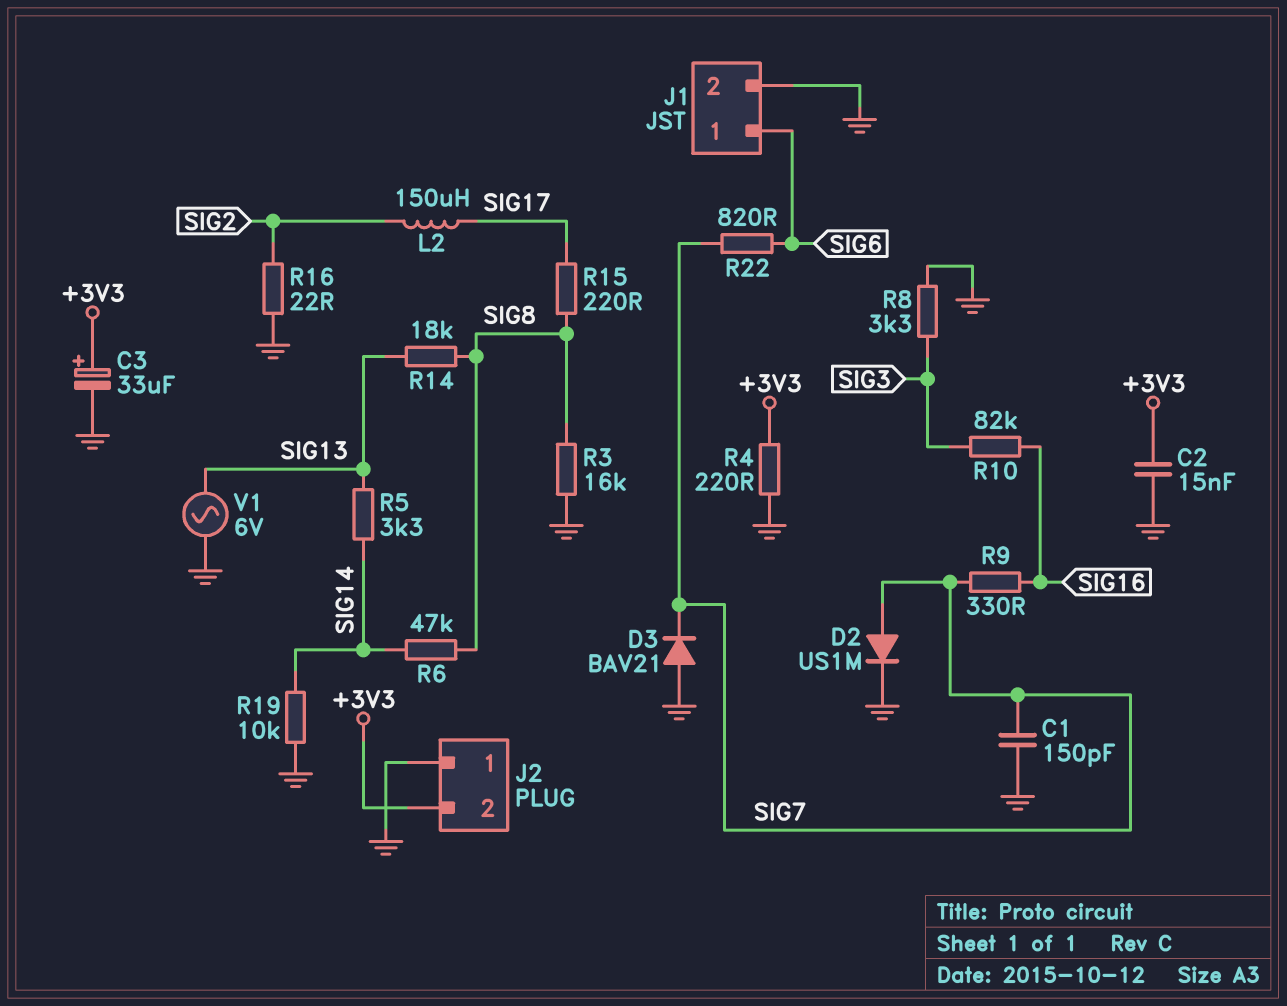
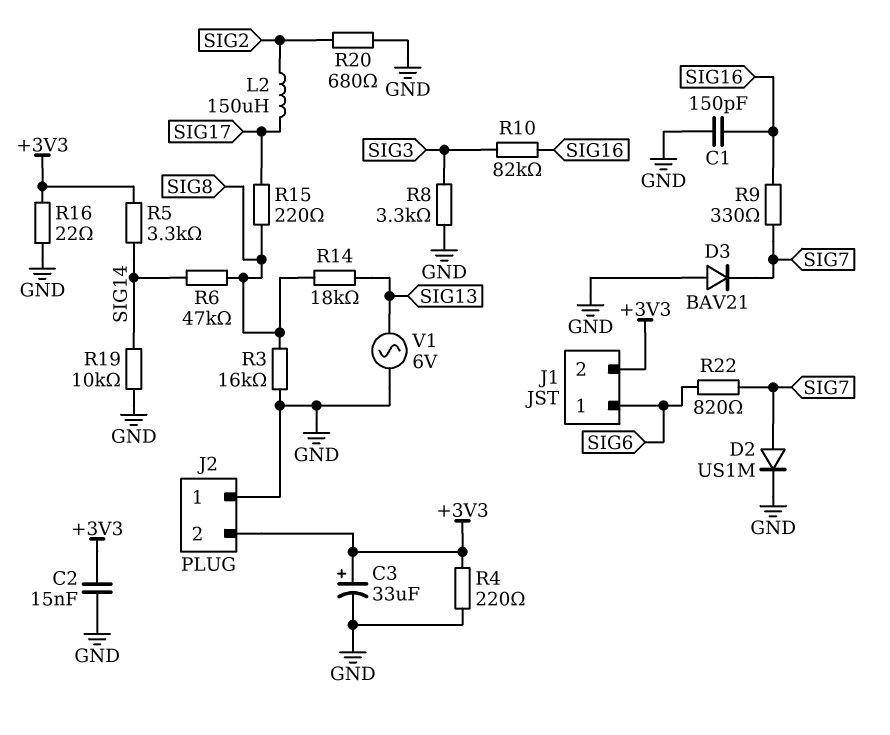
C1: 150pF (GND, SIG7) -> 150pF (GND, SIG16)
J1 pin 2: GND -> +3V3
R5: 3.3k (SIG13, SIG14) -> 3.3k (+3V3, SIG14)
R16: 22 (GND, SIG2) -> 22 (+3V3, GND)
R20: none -> 680 (GND, SIG2)

